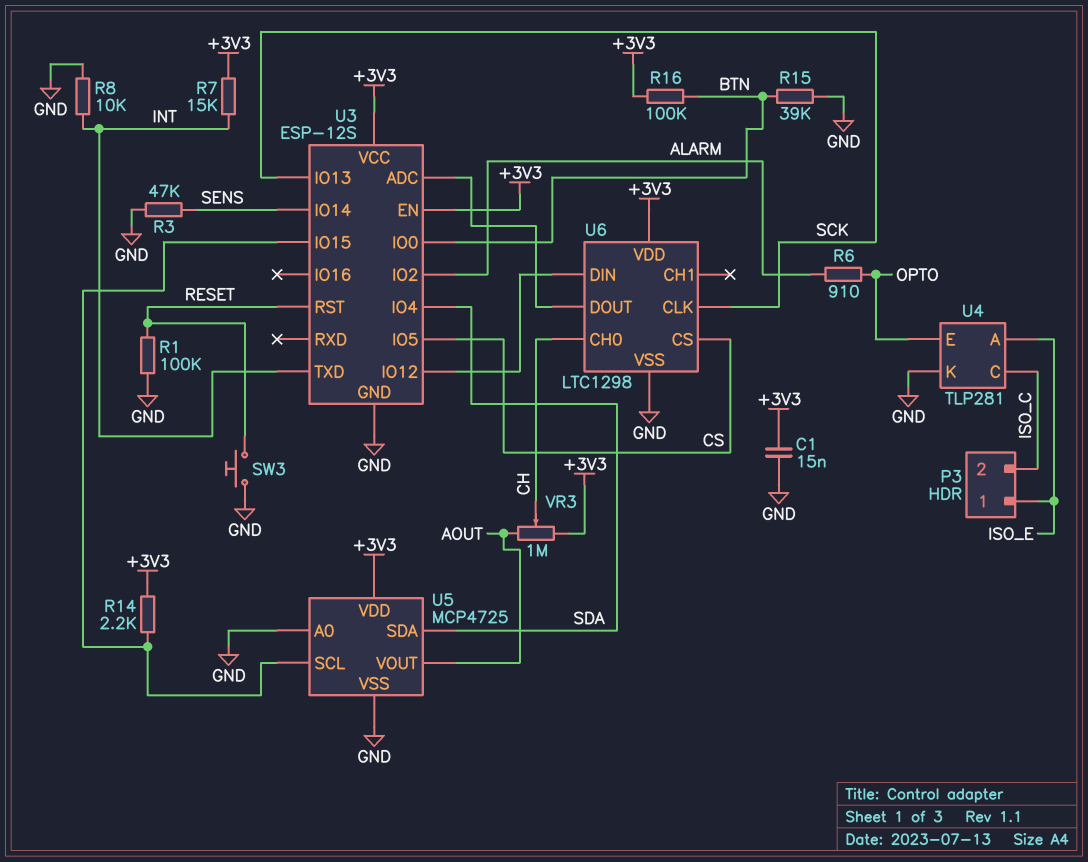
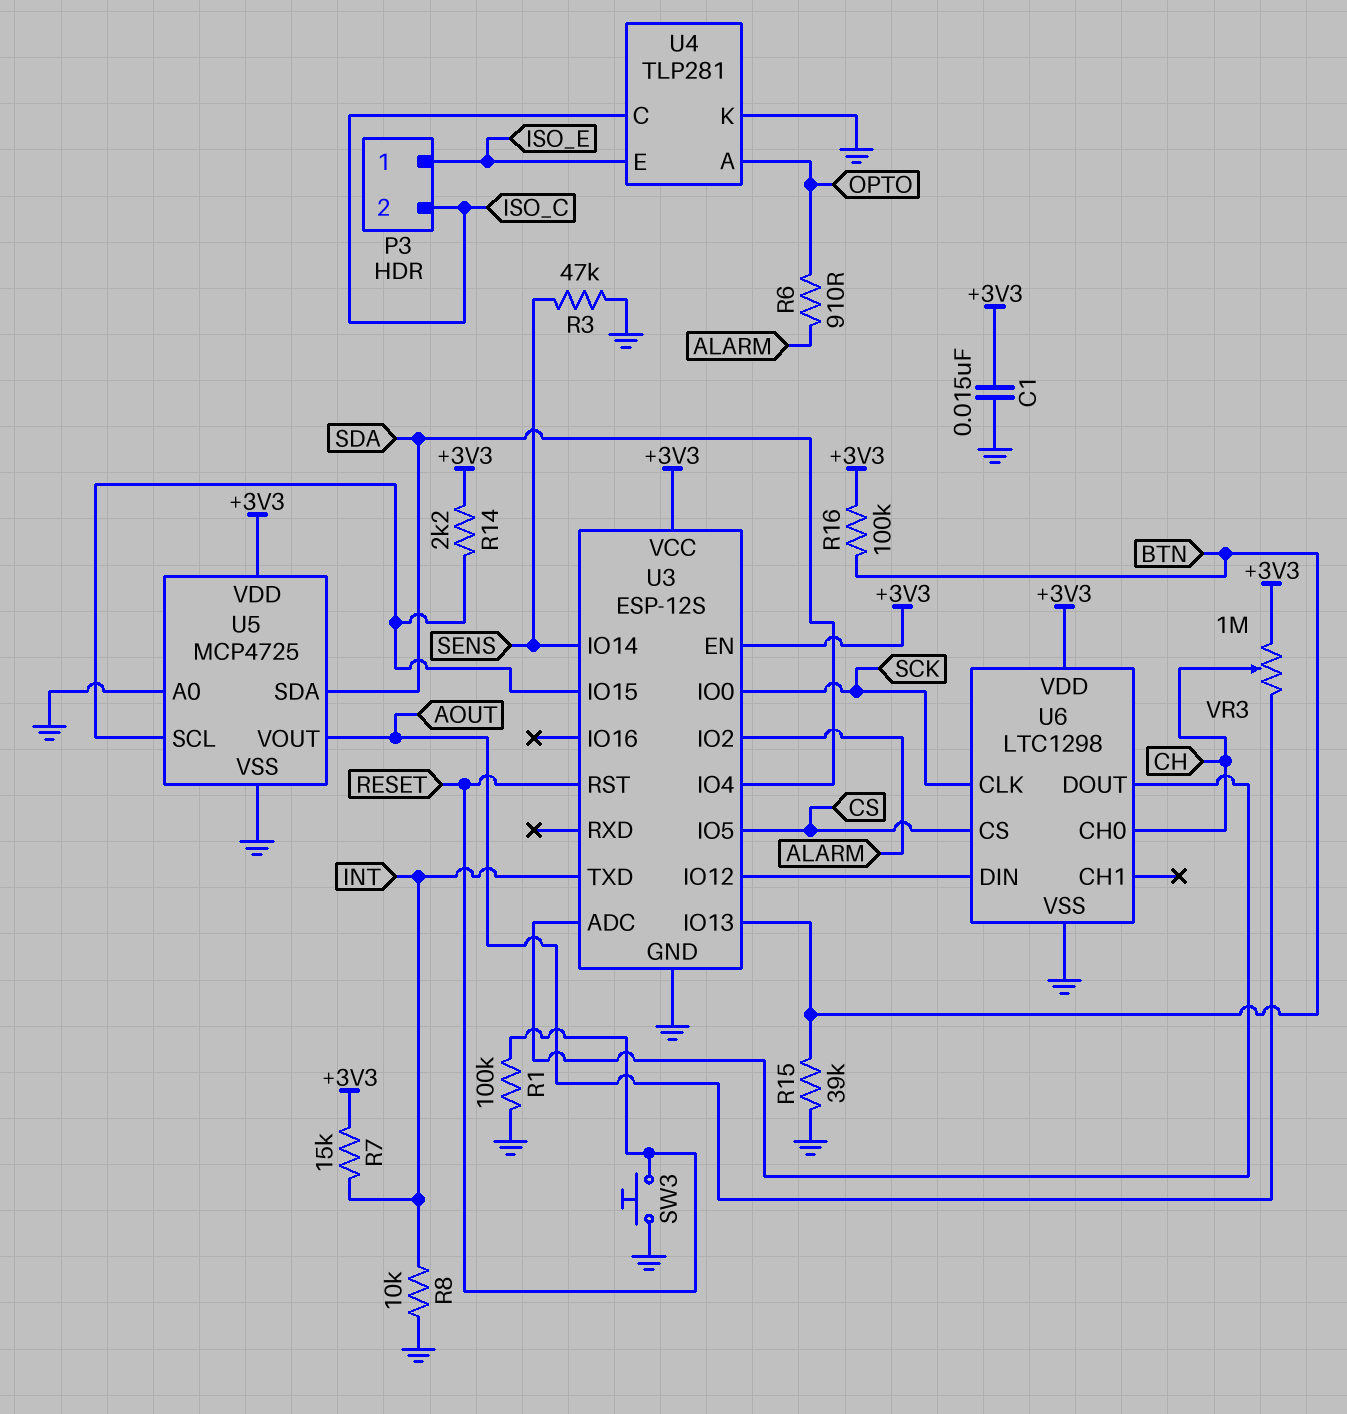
U3 pin IO0: BTN -> SCK
U3 pin IO13: SCK -> BTN
U4 pin A: ISO_E -> OPTO
U4 pin E: OPTO -> ISO_E

